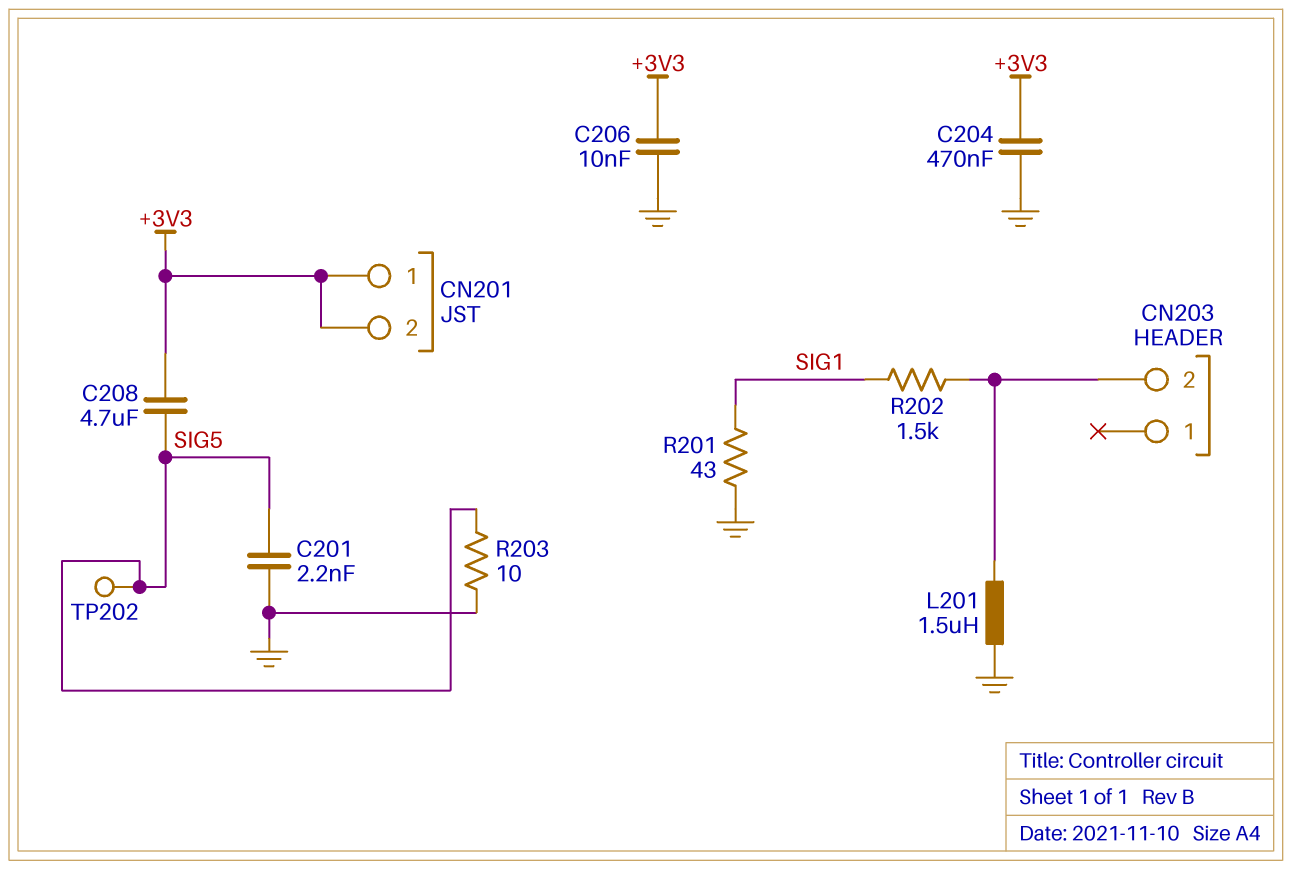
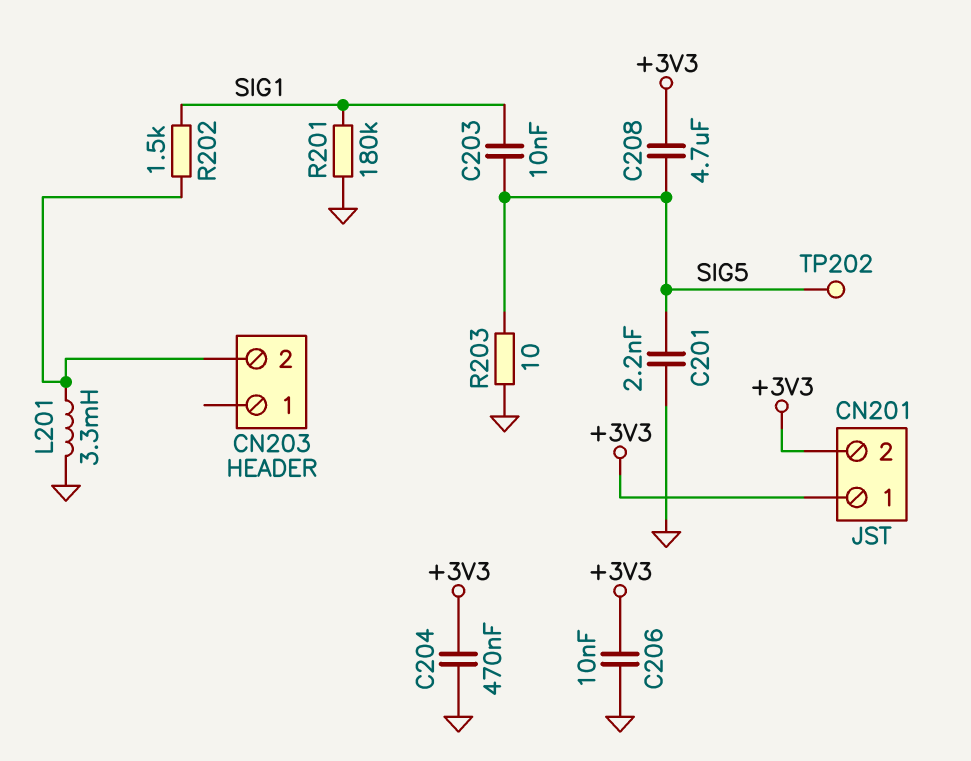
C203: none -> 10nF (SIG1, SIG5)
L201: 1.5uH (CN203/2, GND) -> 3.3mH (CN203/2, GND)
R201: 43 (GND, SIG1) -> 180k (GND, SIG1)

